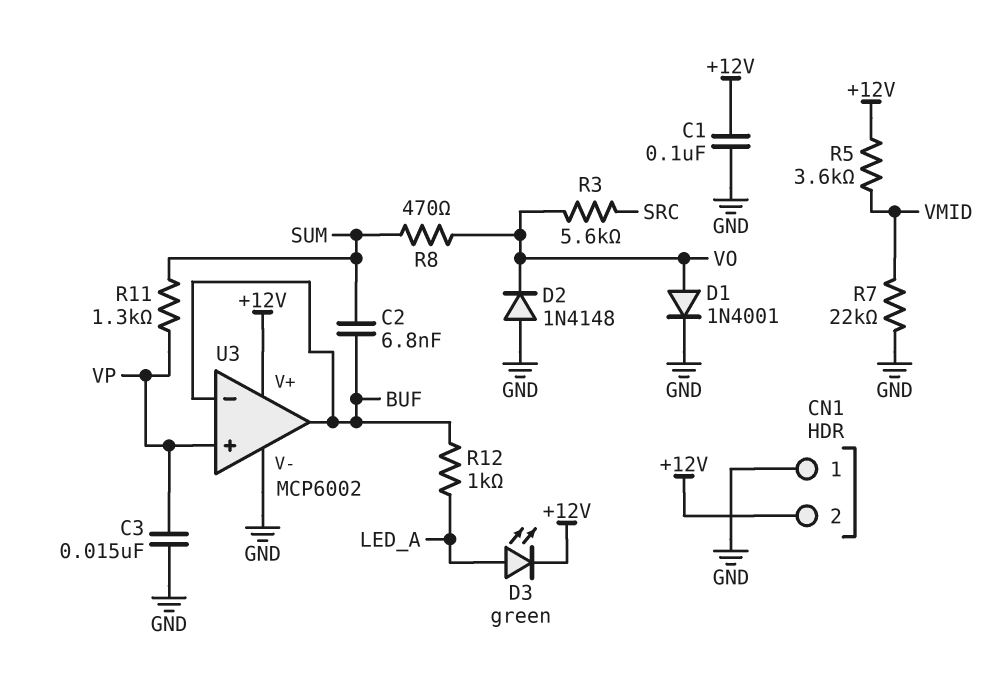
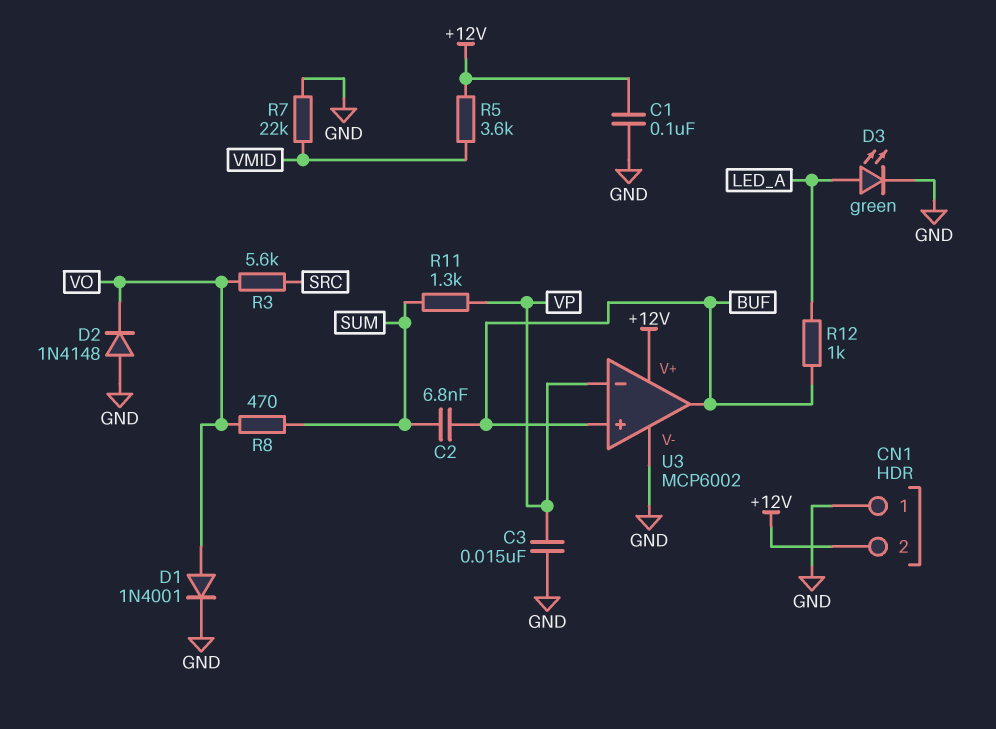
D3: LED green (A LED_A, K +12V) -> LED green (A LED_A, K GND)
U3 pin in+: VP -> BUF
U3 pin in-: BUF -> VP

